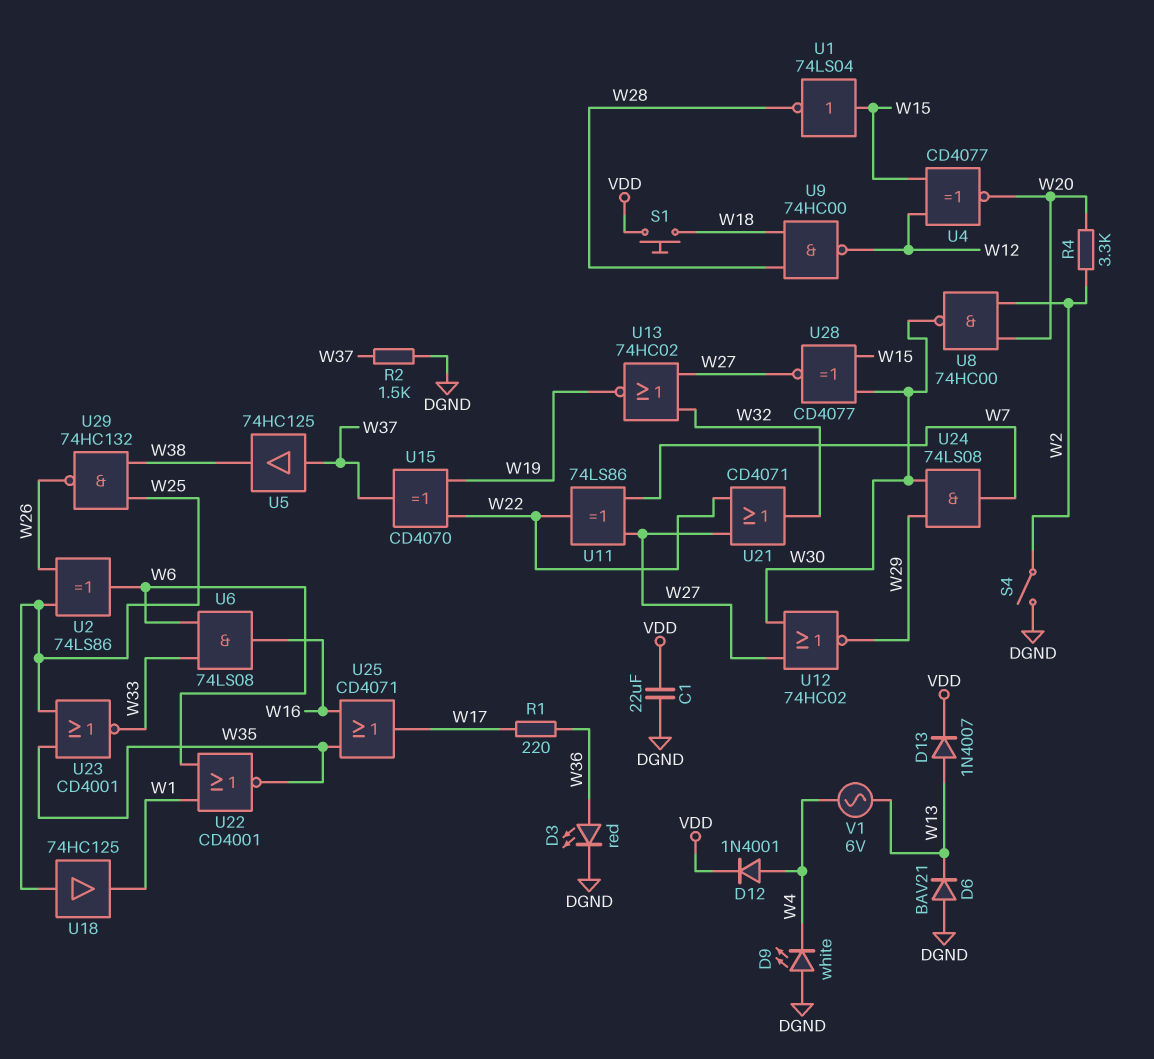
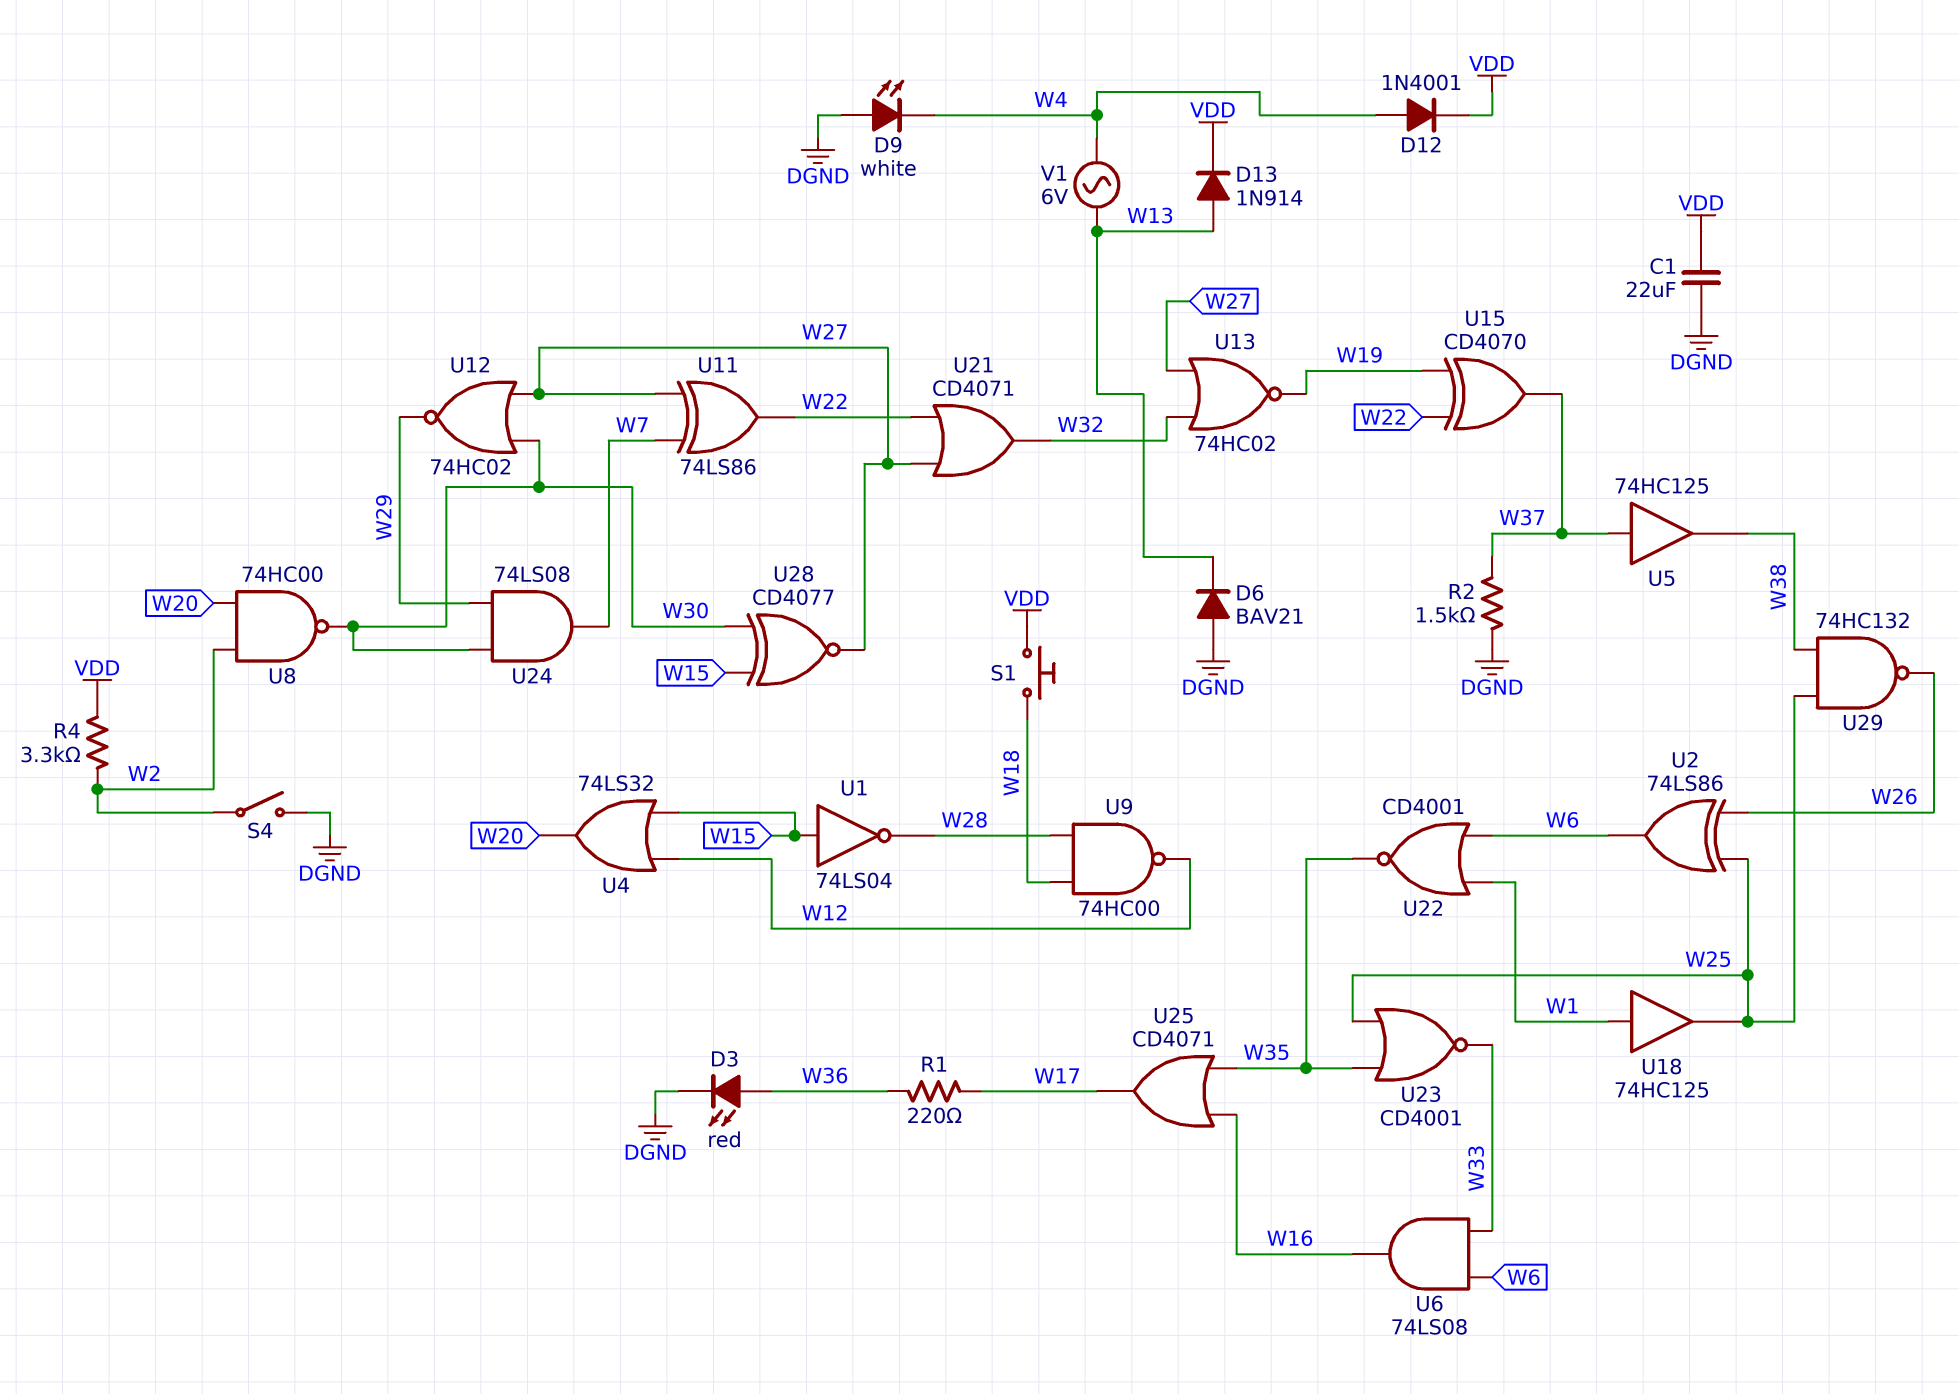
D13: diode 1N4007 (A W13, K VDD) -> diode 1N914 (A W13, K VDD)
R4: 3.3k (W2, W20) -> 3.3k (VDD, W2)
U4: XNOR CD4077 (in W12, in W15, out W20) -> OR 74LS32 (in W12, in W15, out W20)
U18: buffer 74HC125 (in W25, out W1) -> buffer 74HC125 (in W1, out W25)

